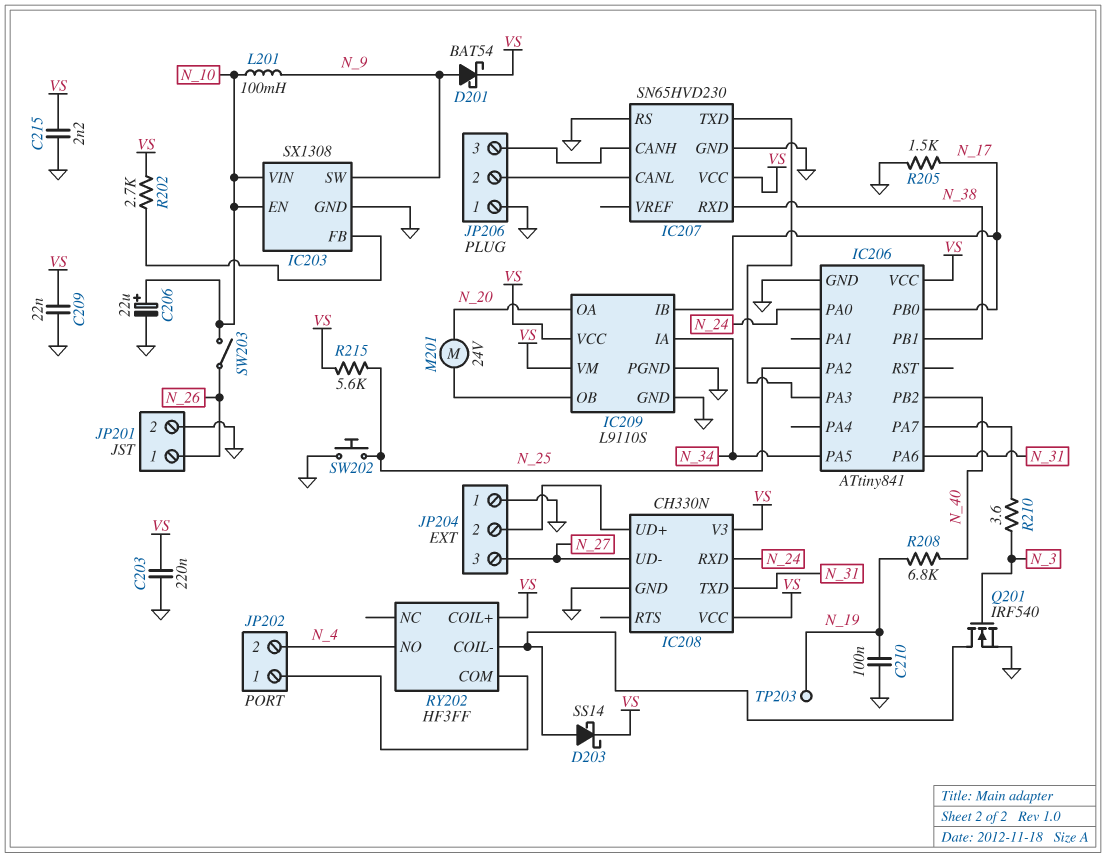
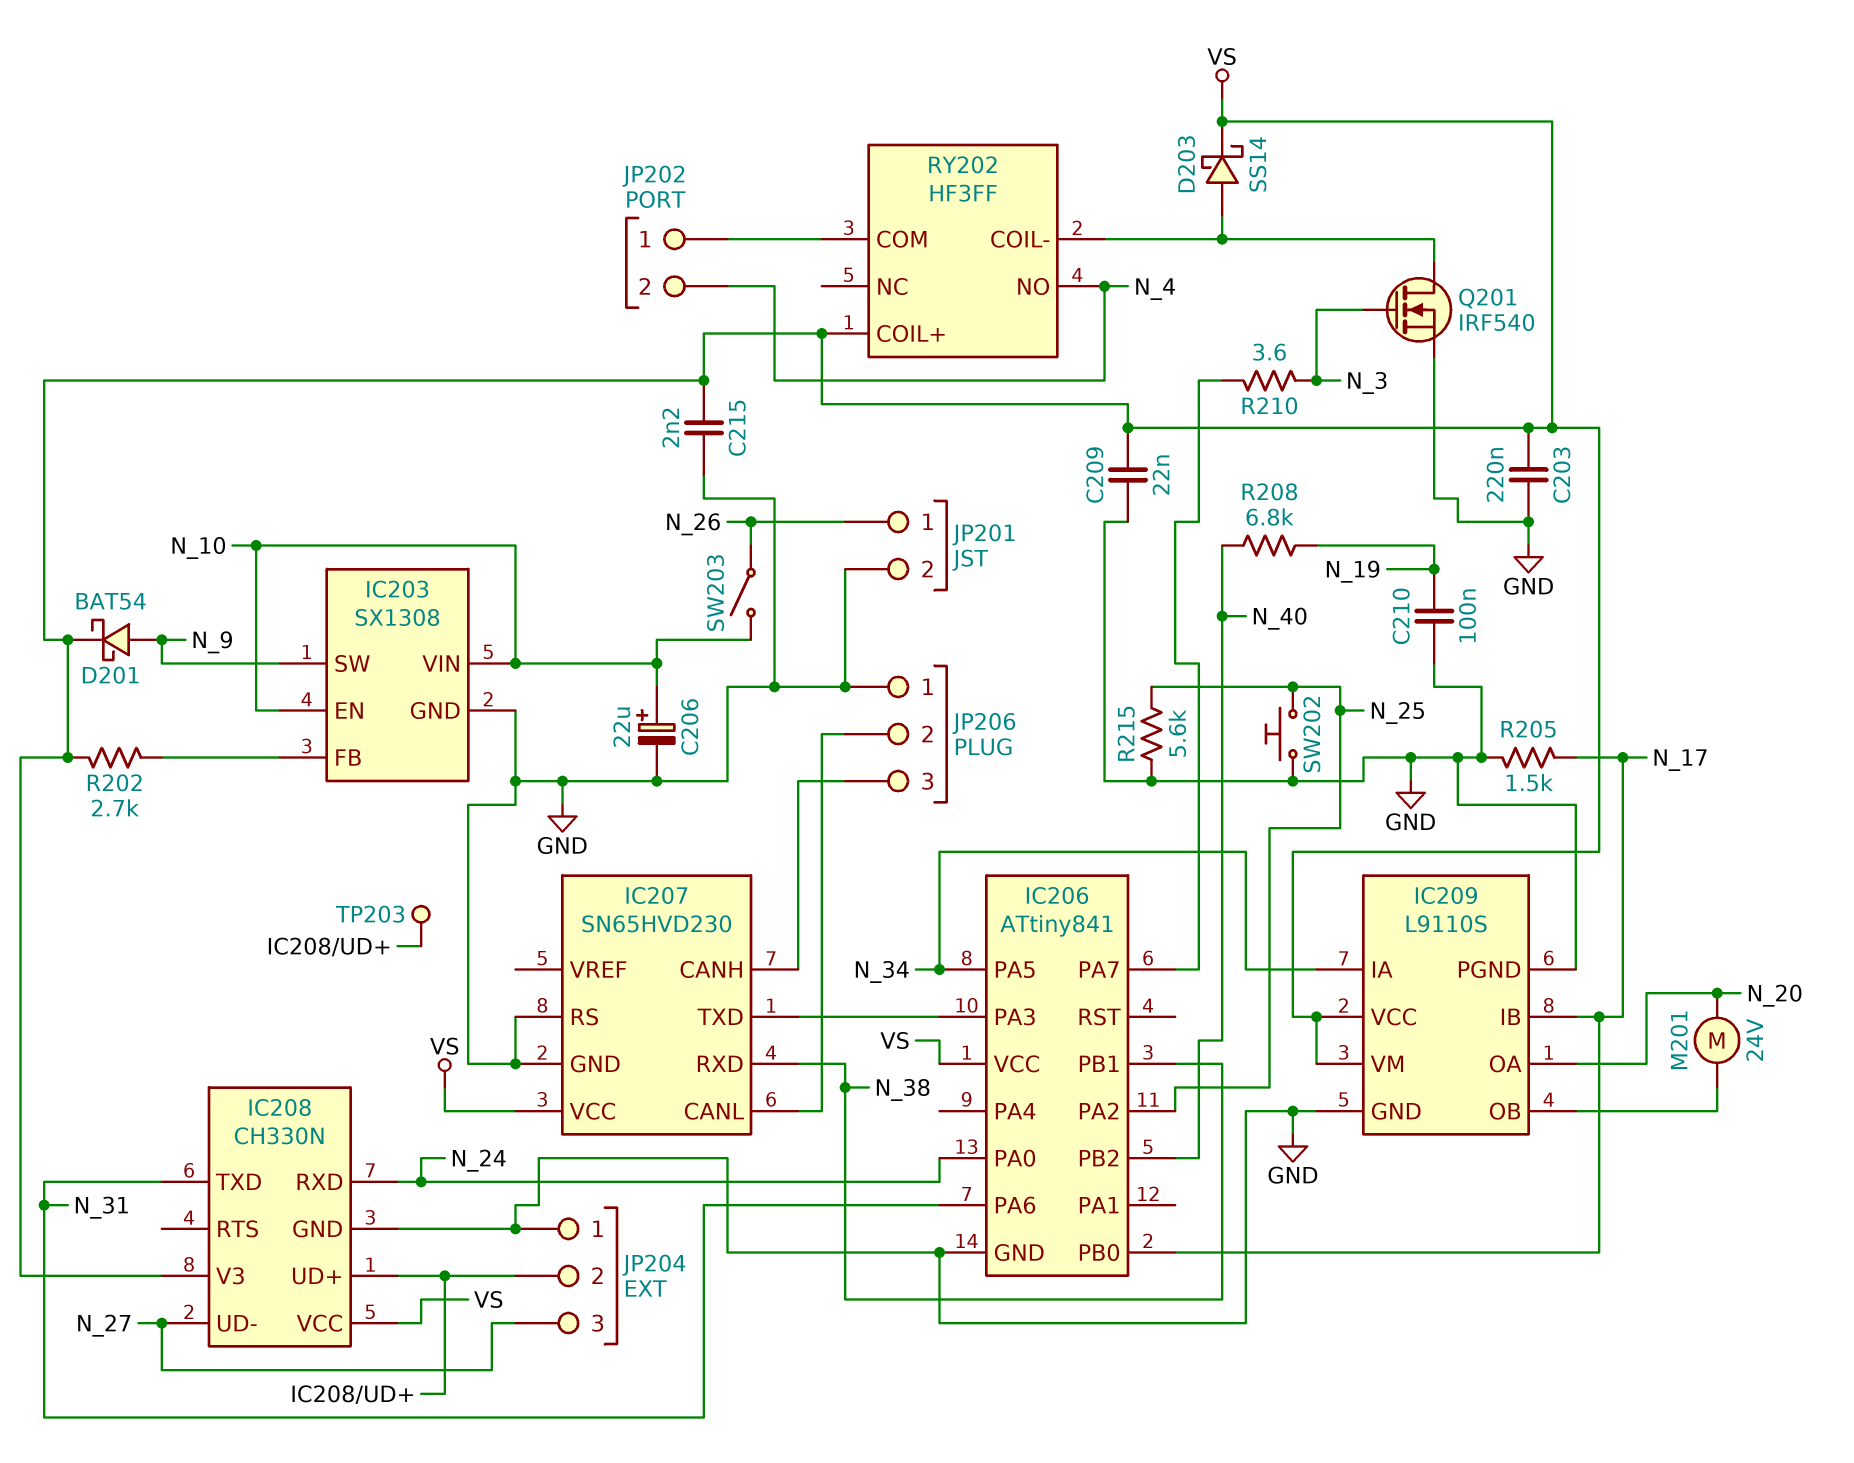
L201: 100mH (N_9, N_10) -> none
R215: 5.6k (N_25, VS) -> 5.6k (GND, N_25)
TP203: test point (N_19) -> test point (IC208/UD+)

